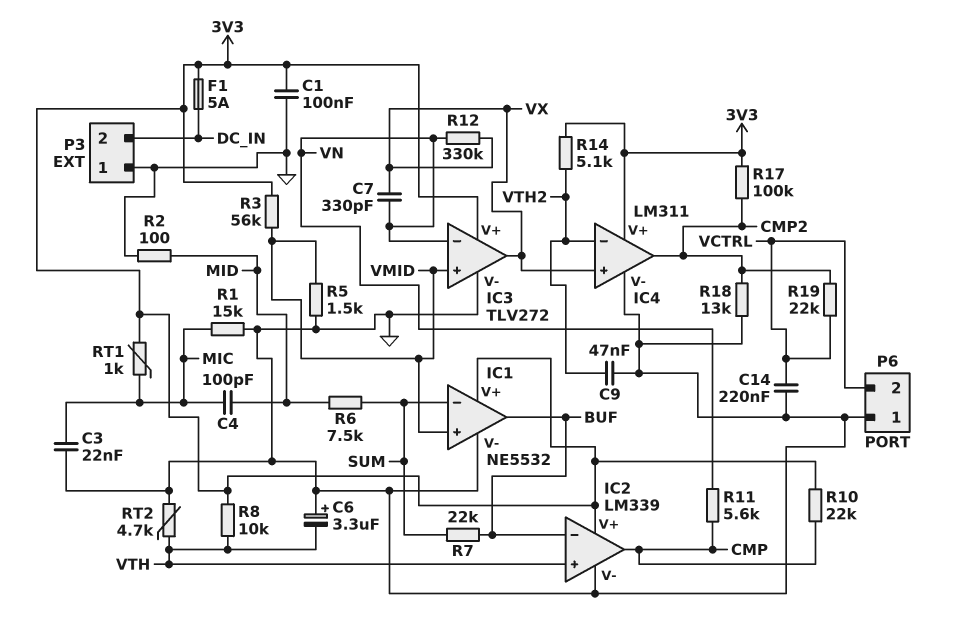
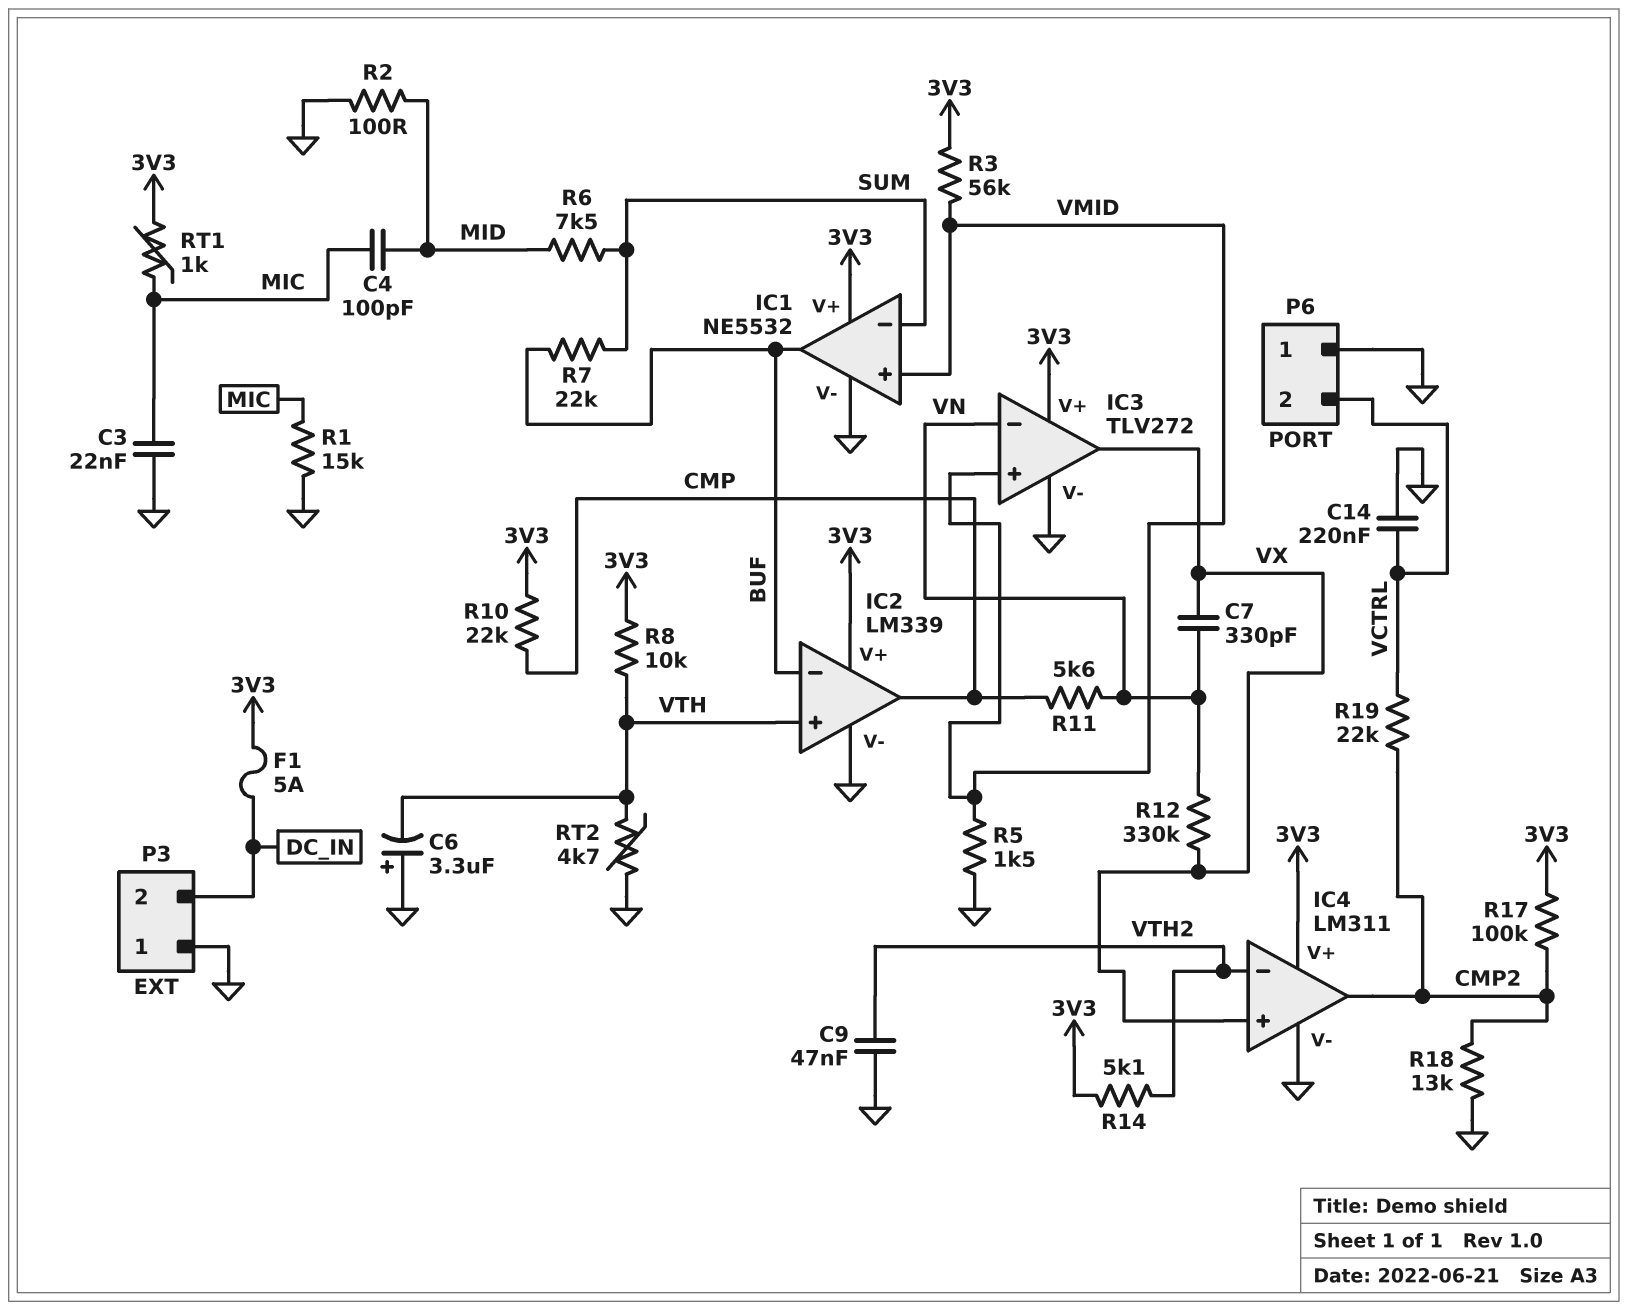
C1: 100nF (3V3, GND) -> none

